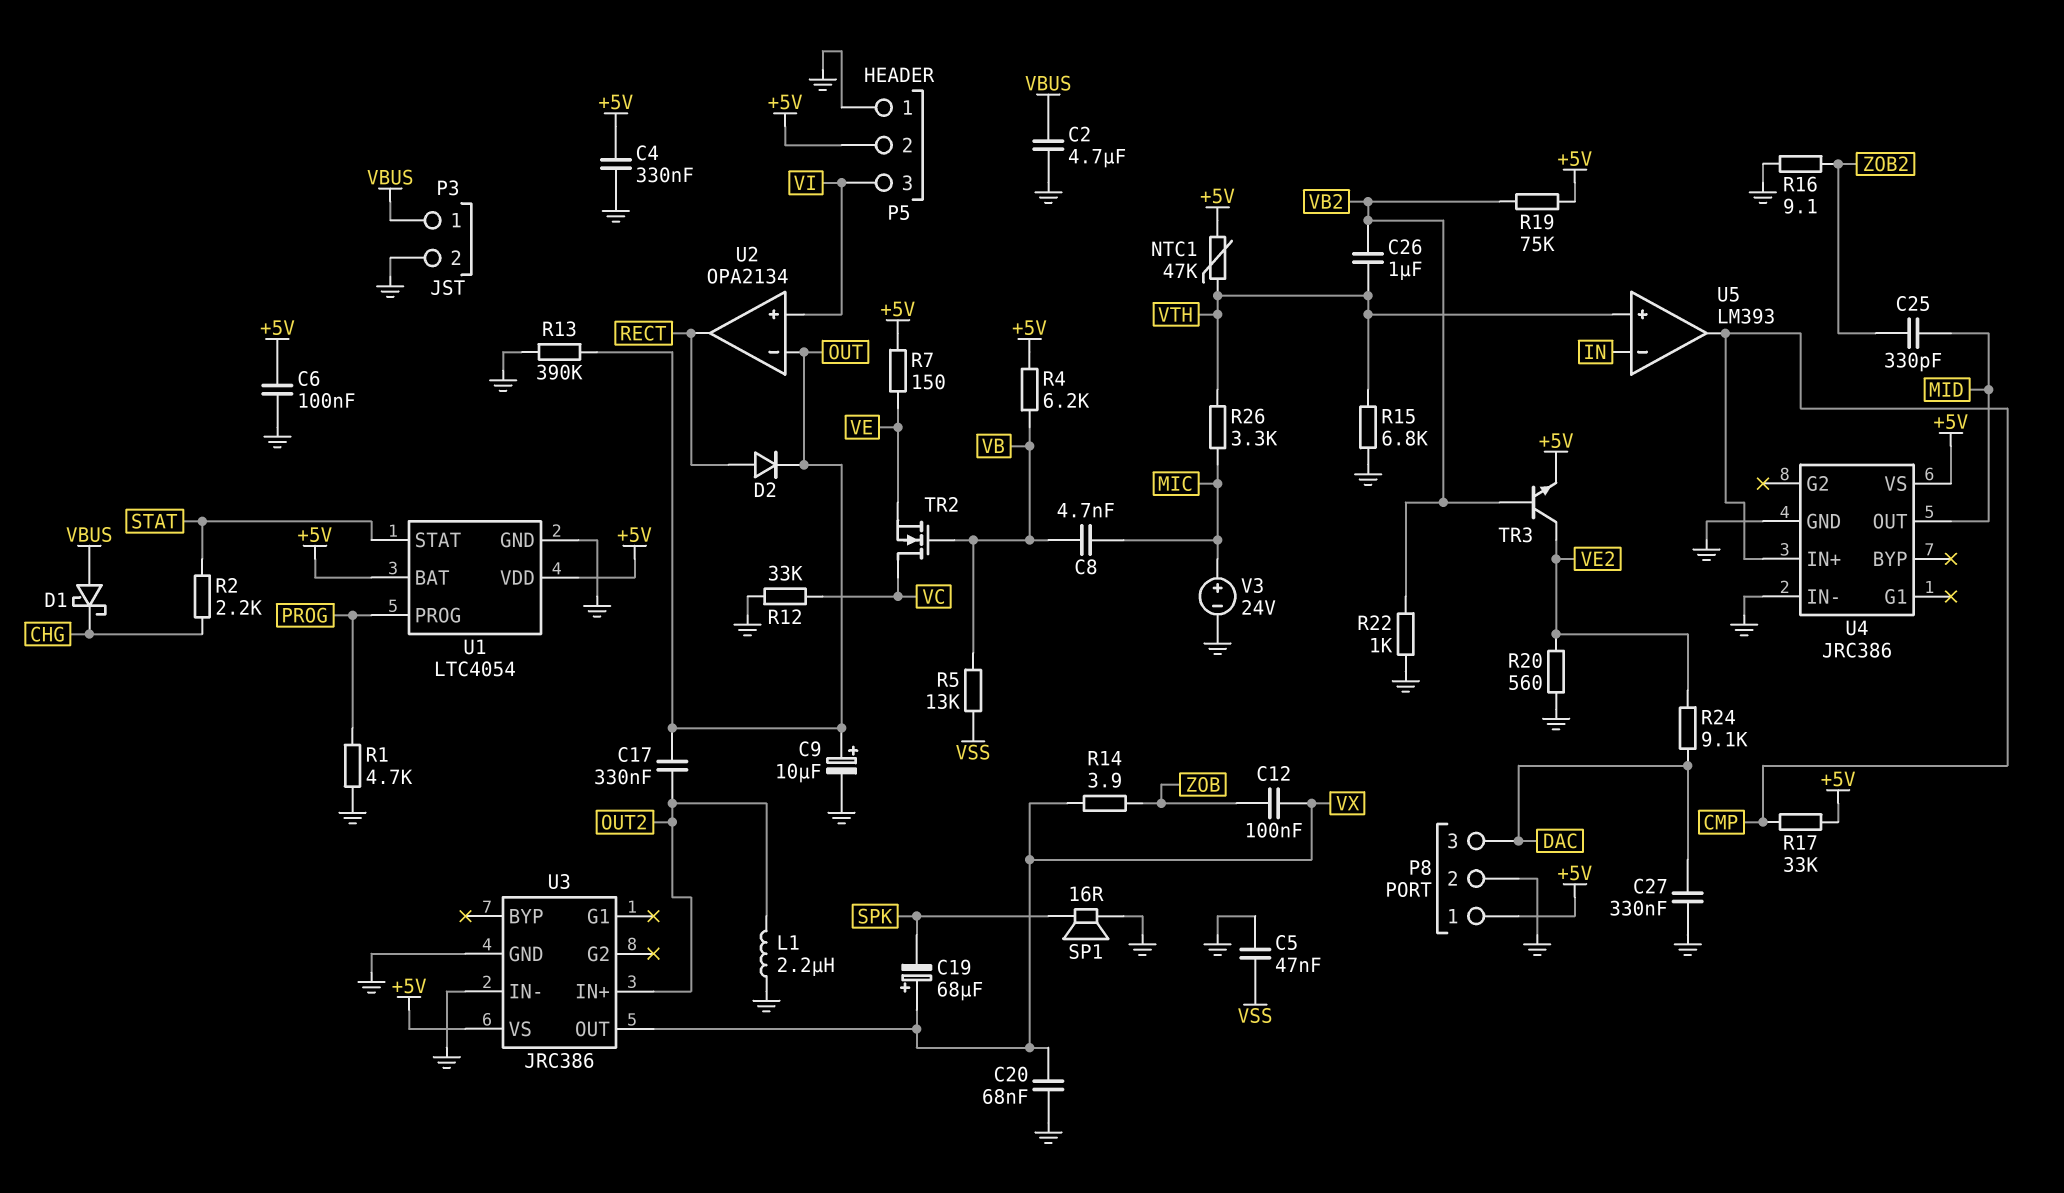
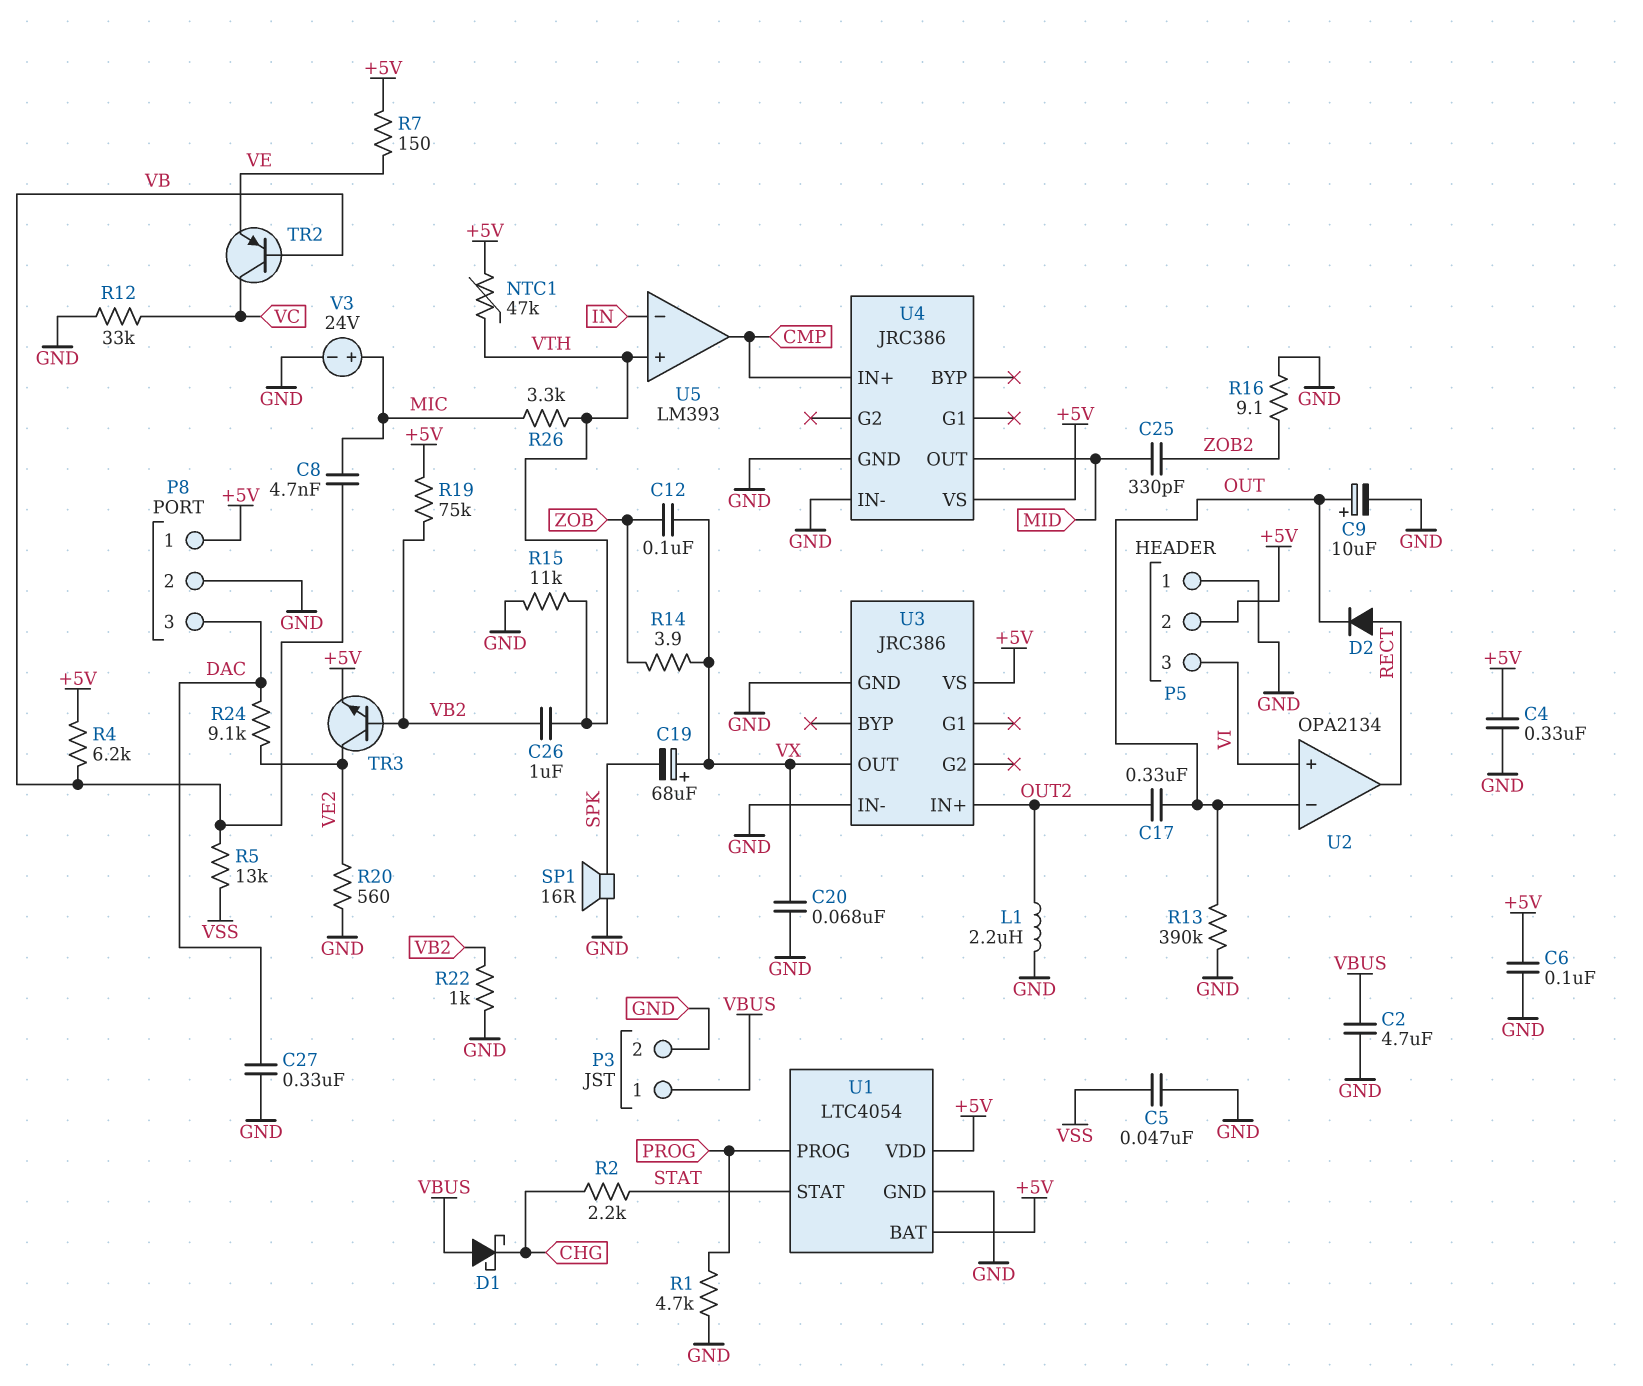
R15: 6.8k (GND, VTH) -> 11k (GND, VTH)
R17: 33k (+5V, CMP) -> none
TR2: NMOS (G VB, D VC, S VE) -> PNP (B VB, C VC, E VE)

